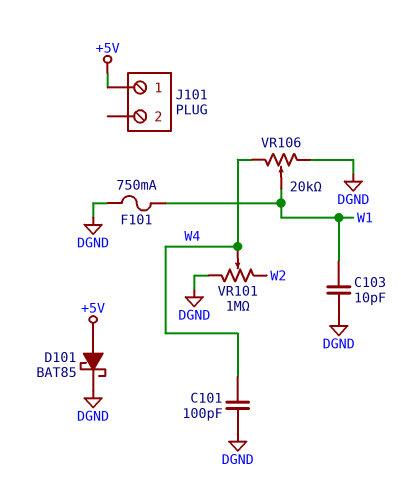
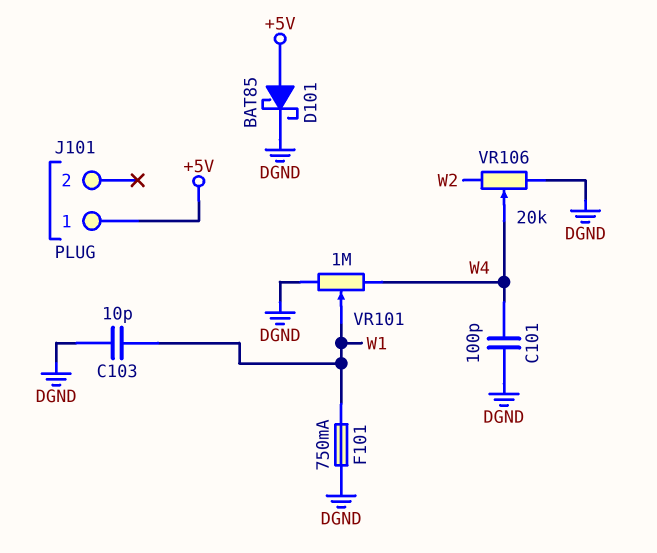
VR101: 1M (DGND, W2, wiper W4) -> 1M (DGND, W4, wiper W1)
VR106: 20k (DGND, W4, wiper W1) -> 20k (DGND, W2, wiper W4)

